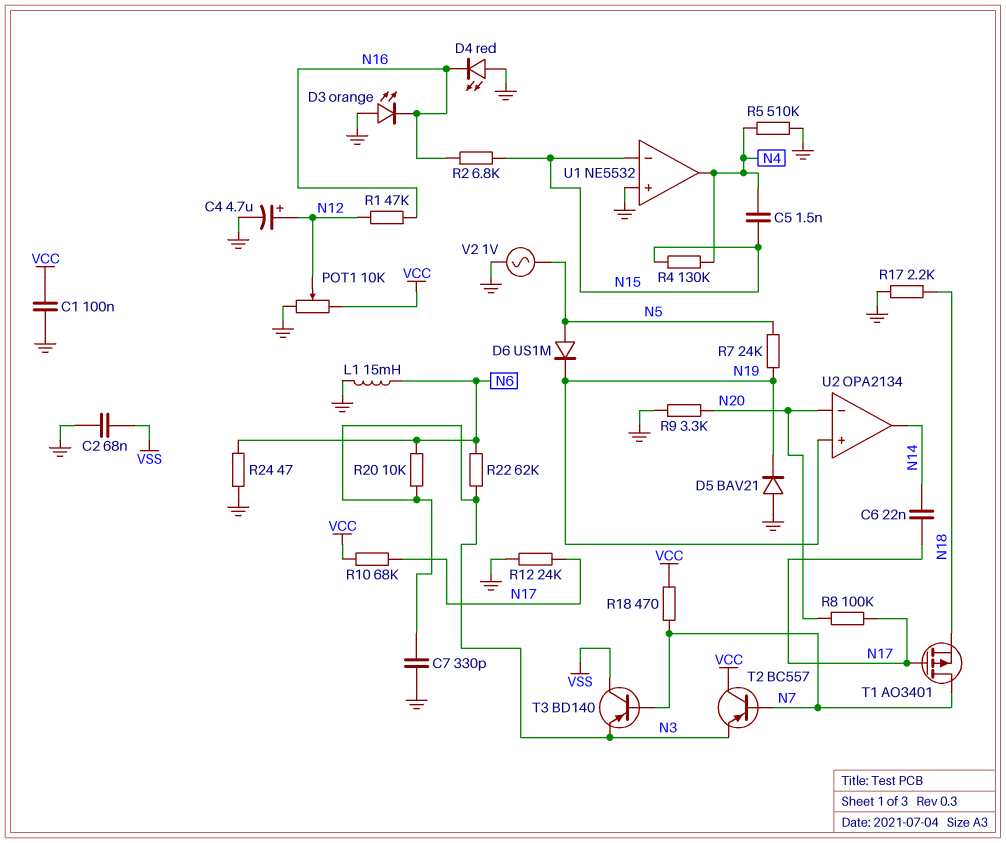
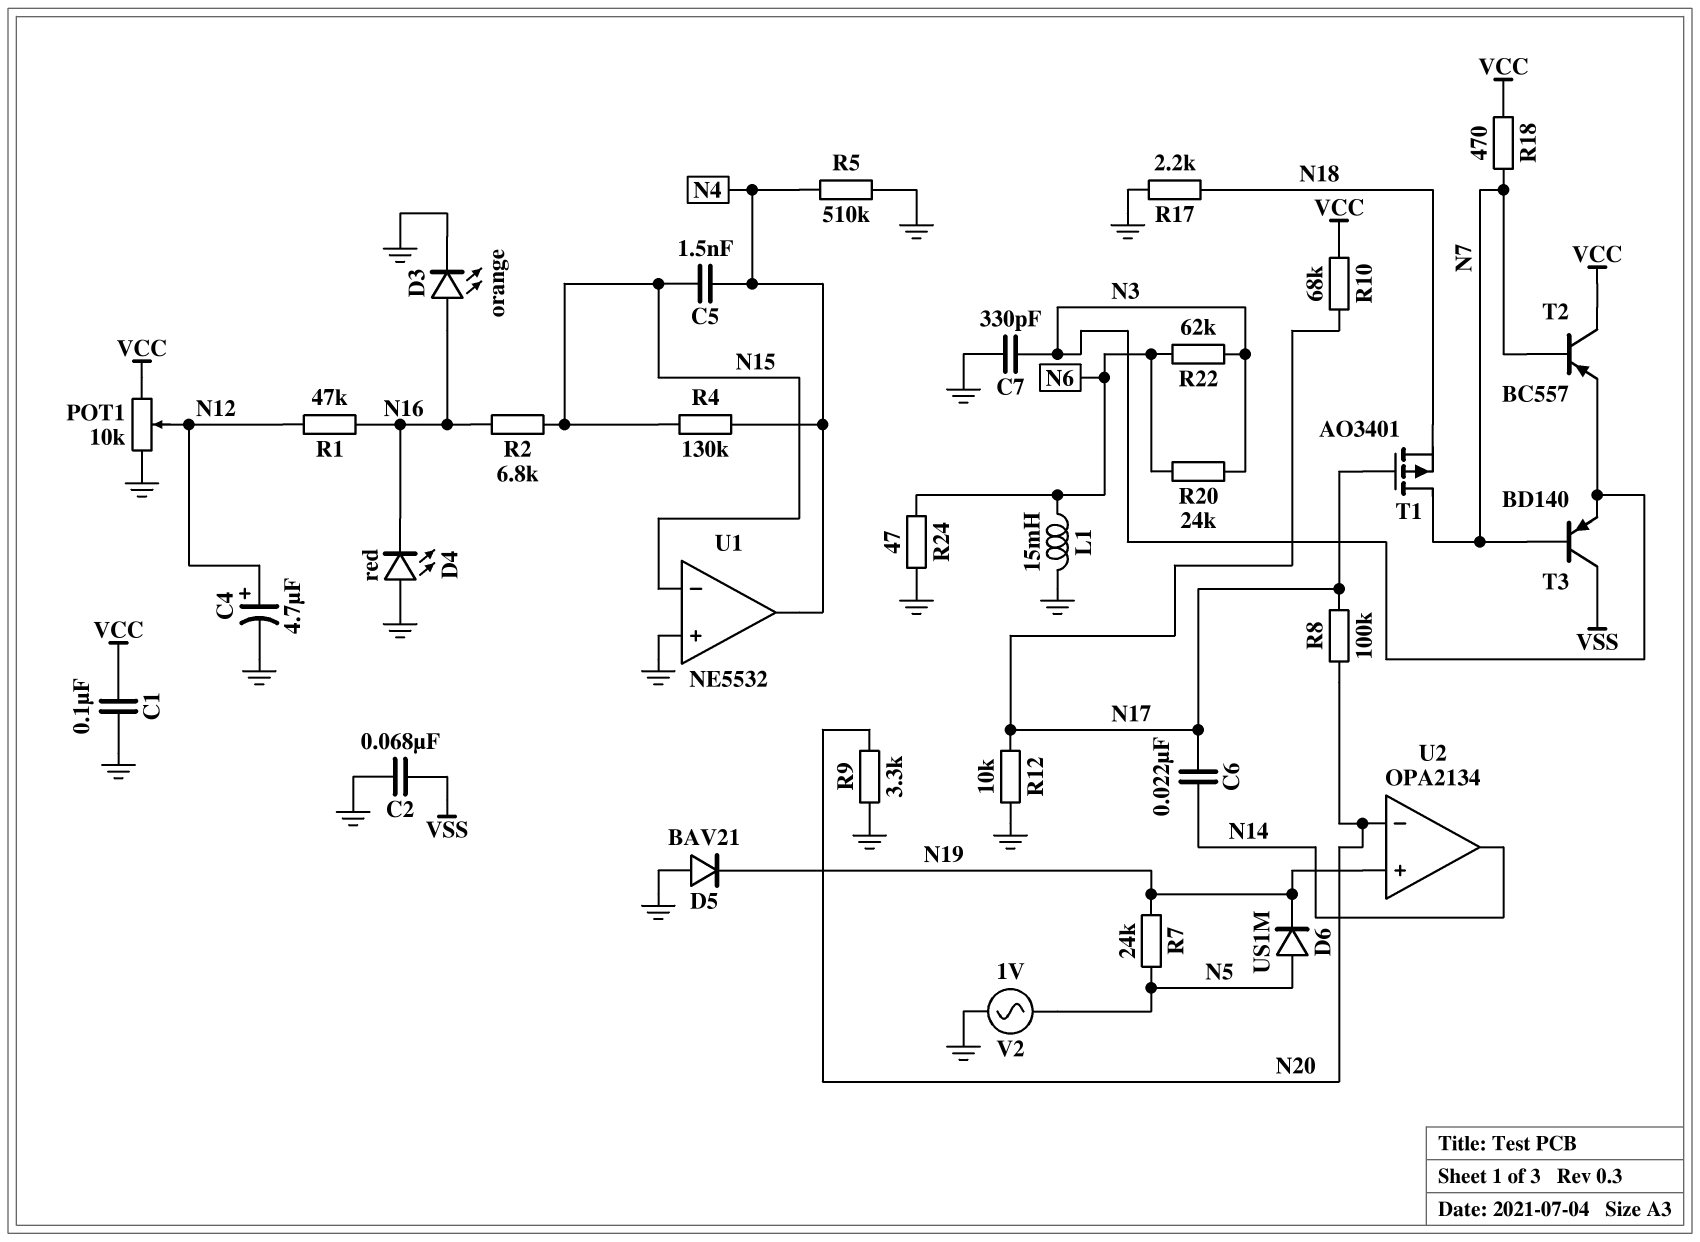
D3: LED orange (A GND, K N16) -> LED orange (A N16, K GND)
R12: 24k (GND, N17) -> 10k (GND, N17)
R20: 10k (N3, N6) -> 24k (N3, N6)

